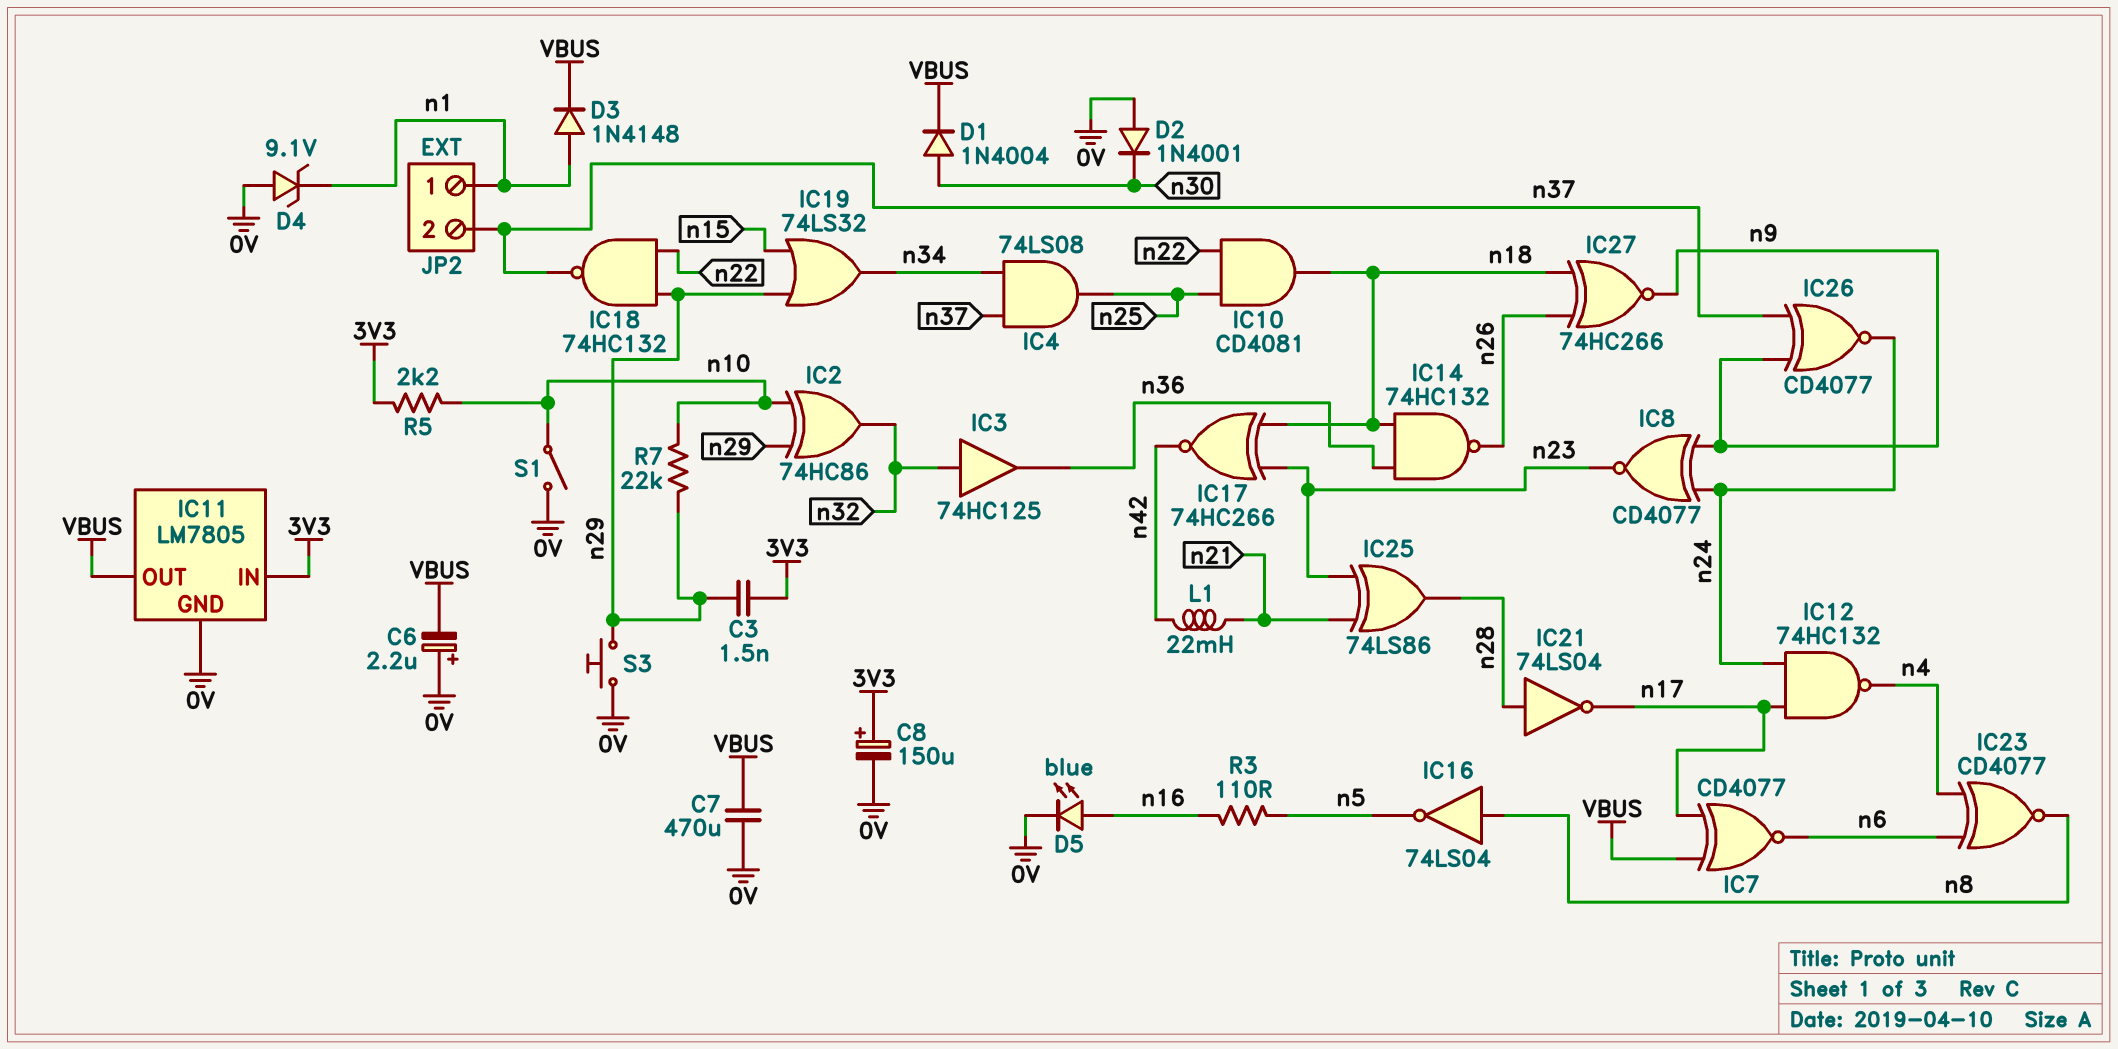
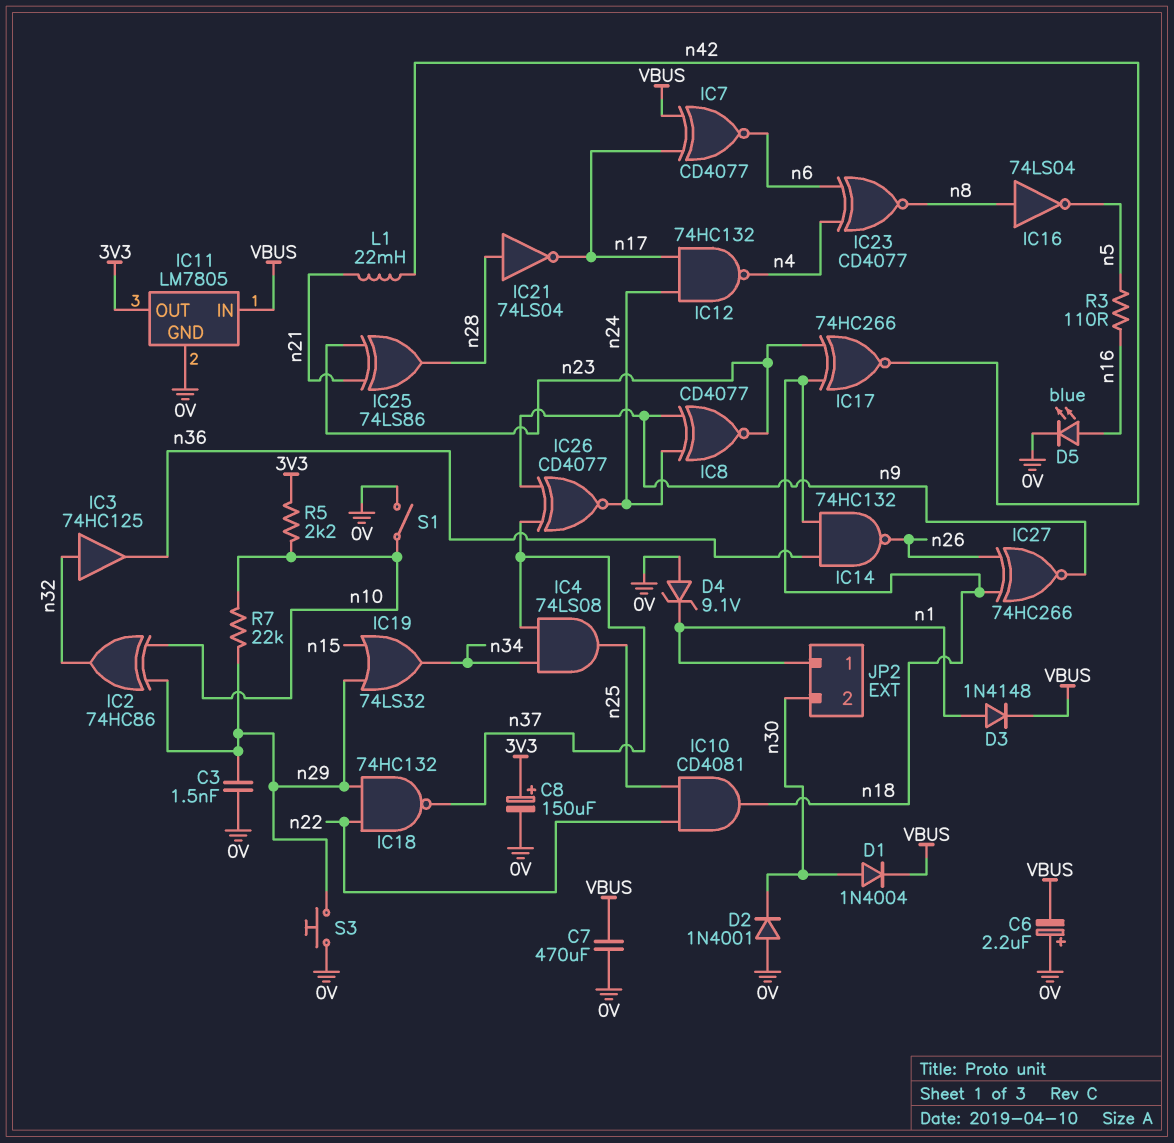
C3: 1.5nF (3V3, n29) -> 1.5nF (0V, n29)
IC11 pin IN: 3V3 -> VBUS
IC11 pin OUT: VBUS -> 3V3
JP2 pin 2: n37 -> n30

